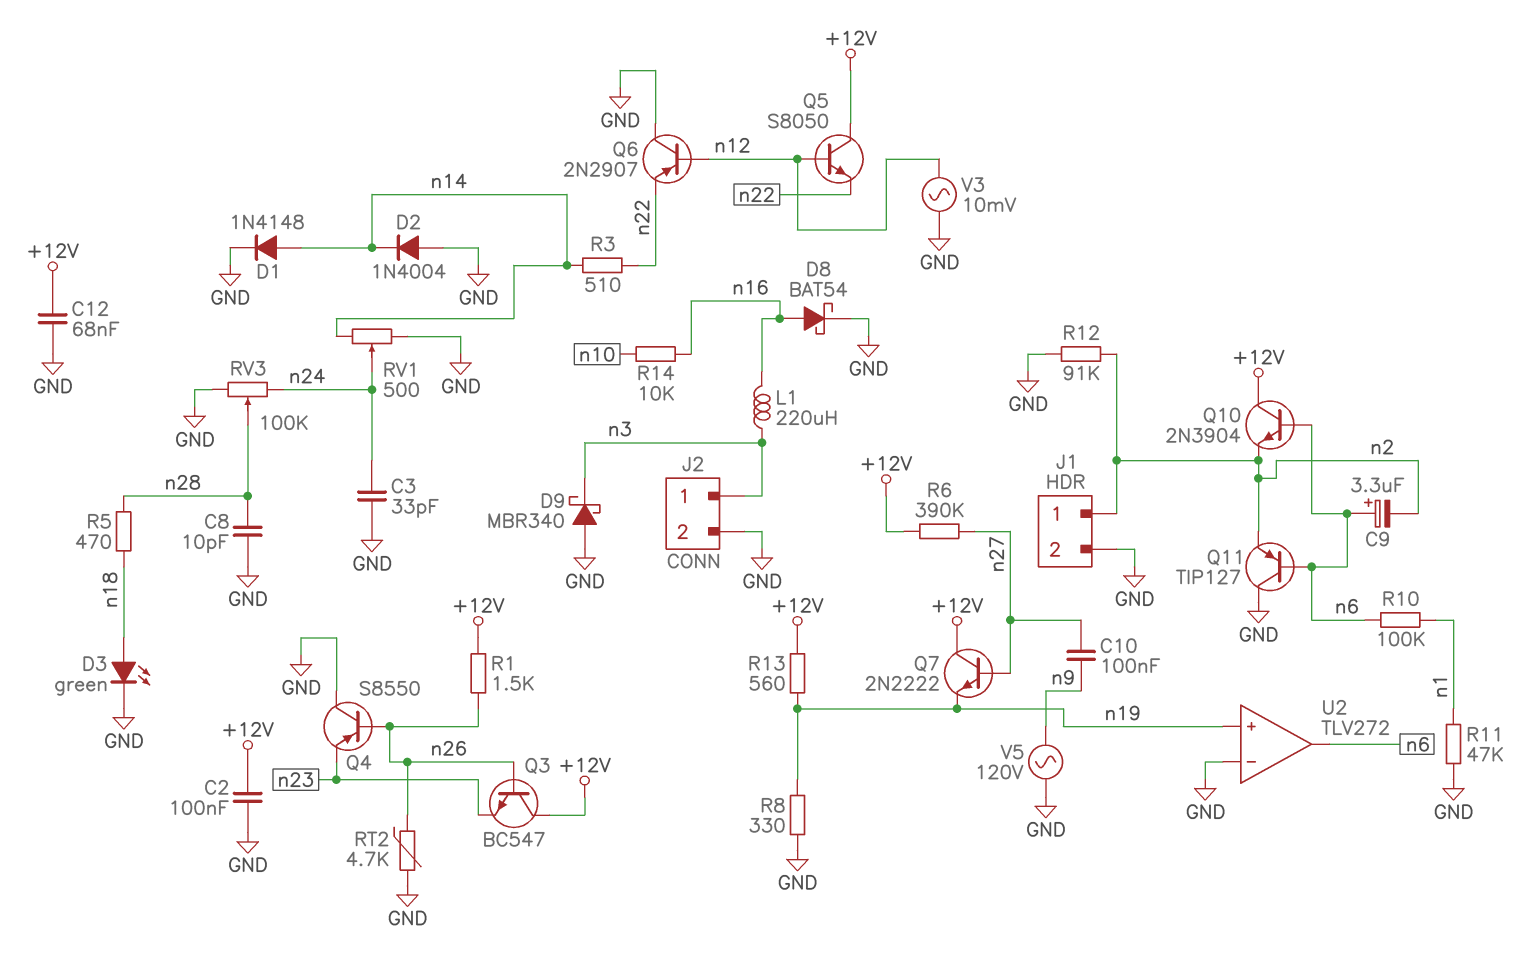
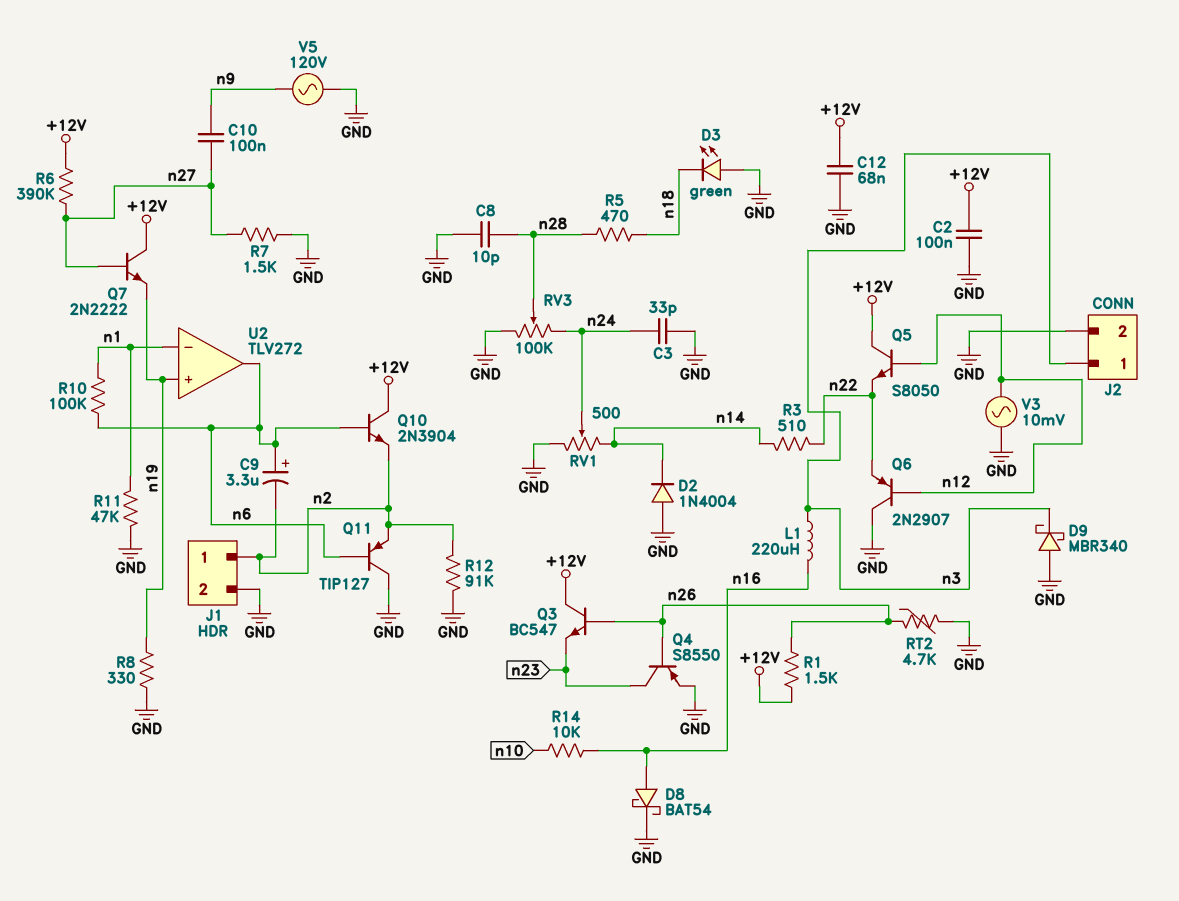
D1: diode 1N4148 (A n14, K GND) -> none
D3: LED green (A n18, K GND) -> LED green (A GND, K n18)
Q4: PNP S8550 (B n26, C GND, E n23) -> PNP S8550 (B n26, C n23, E GND)
R7: none -> 1.5k (GND, n27)
R13: 560 (+12V, n19) -> none
U2 pin in-: GND -> n1

